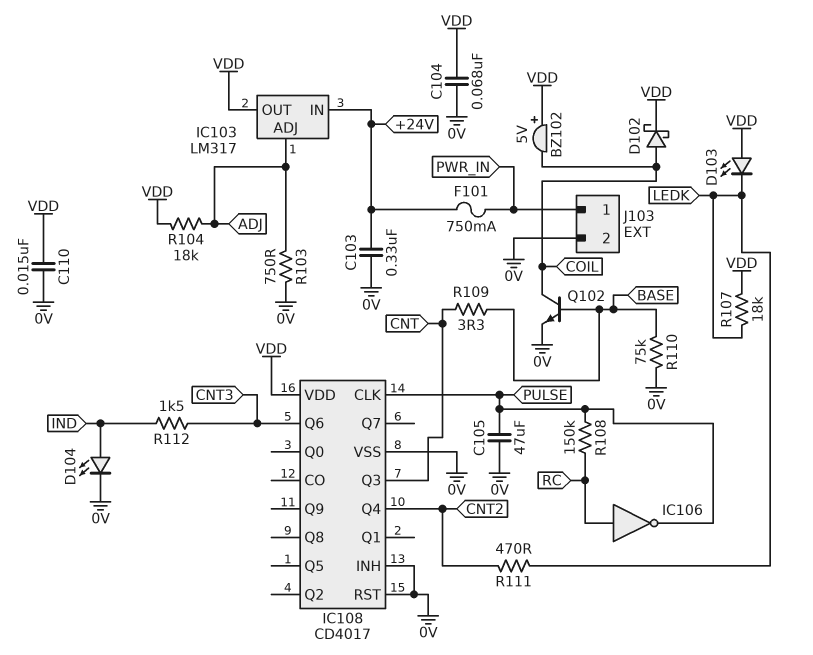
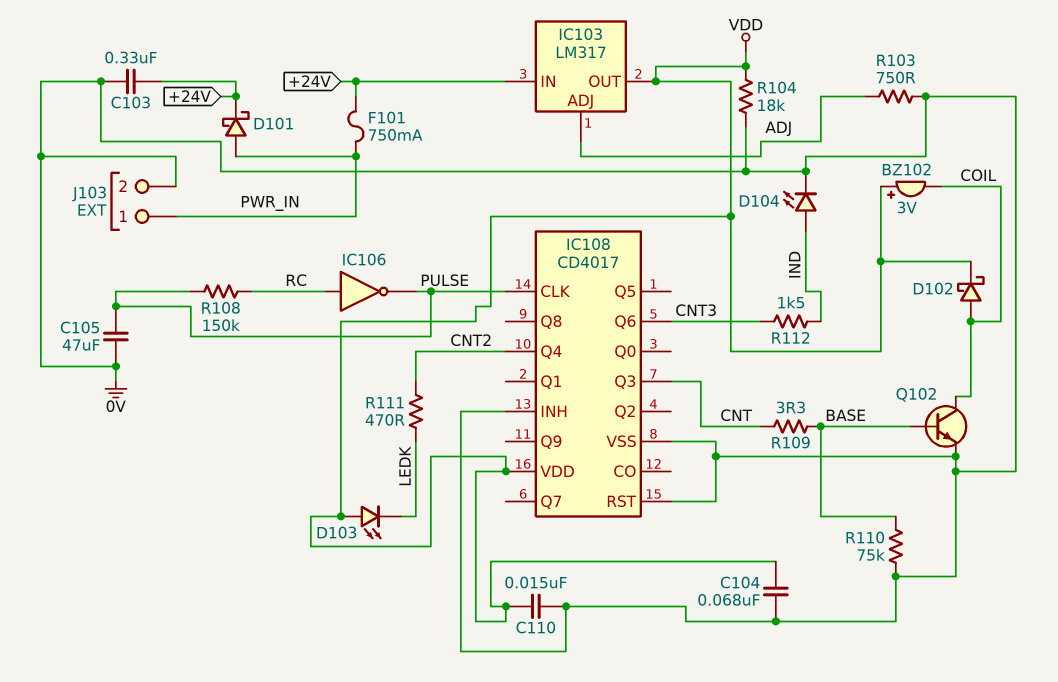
BZ102: buzzer 5V (plus VDD, minus COIL) -> buzzer 3V (plus VDD, minus COIL)
D101: none -> schottky (A PWR_IN, K +24V)
R104: 18k (ADJ, VDD) -> 18k (0V, VDD)
R107: 18k (LEDK, VDD) -> none

